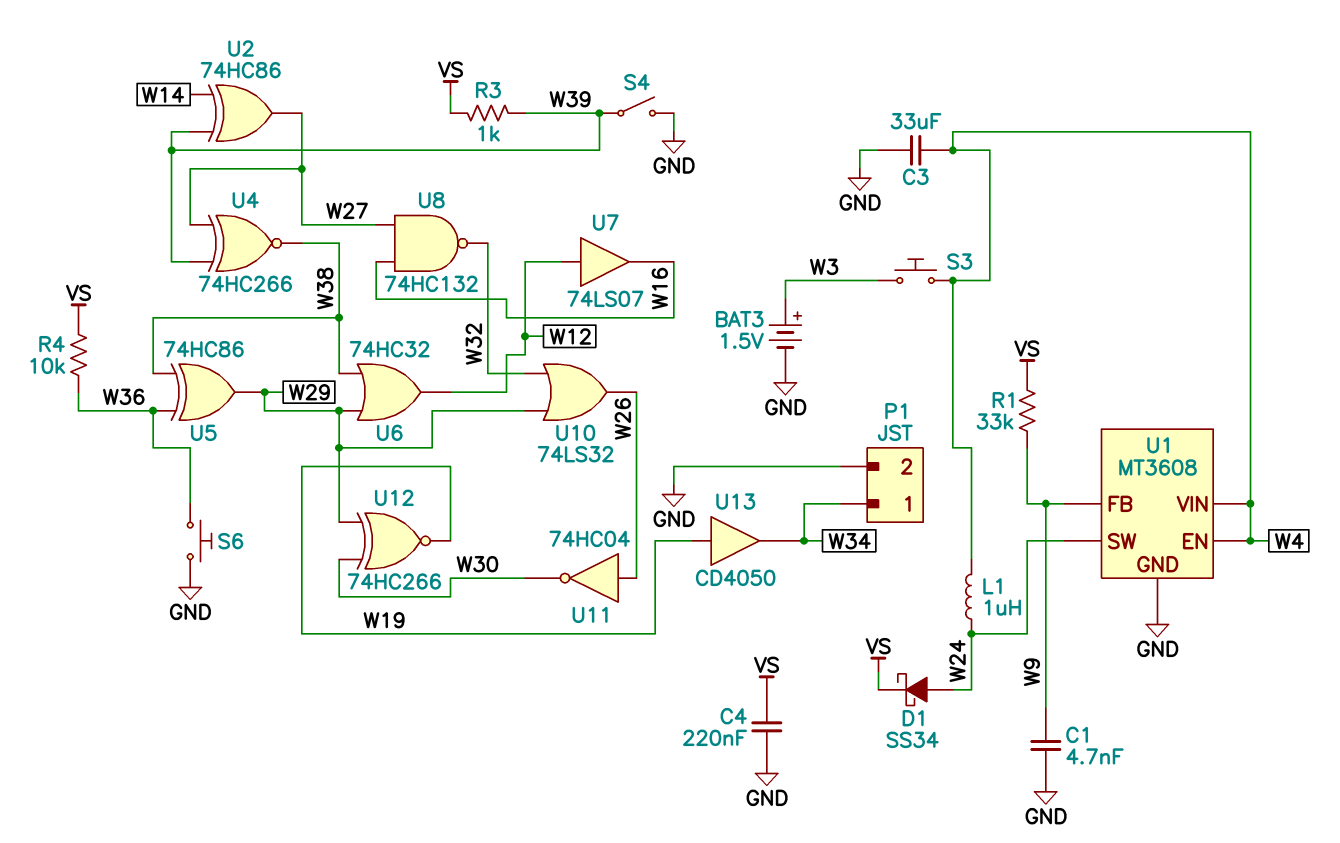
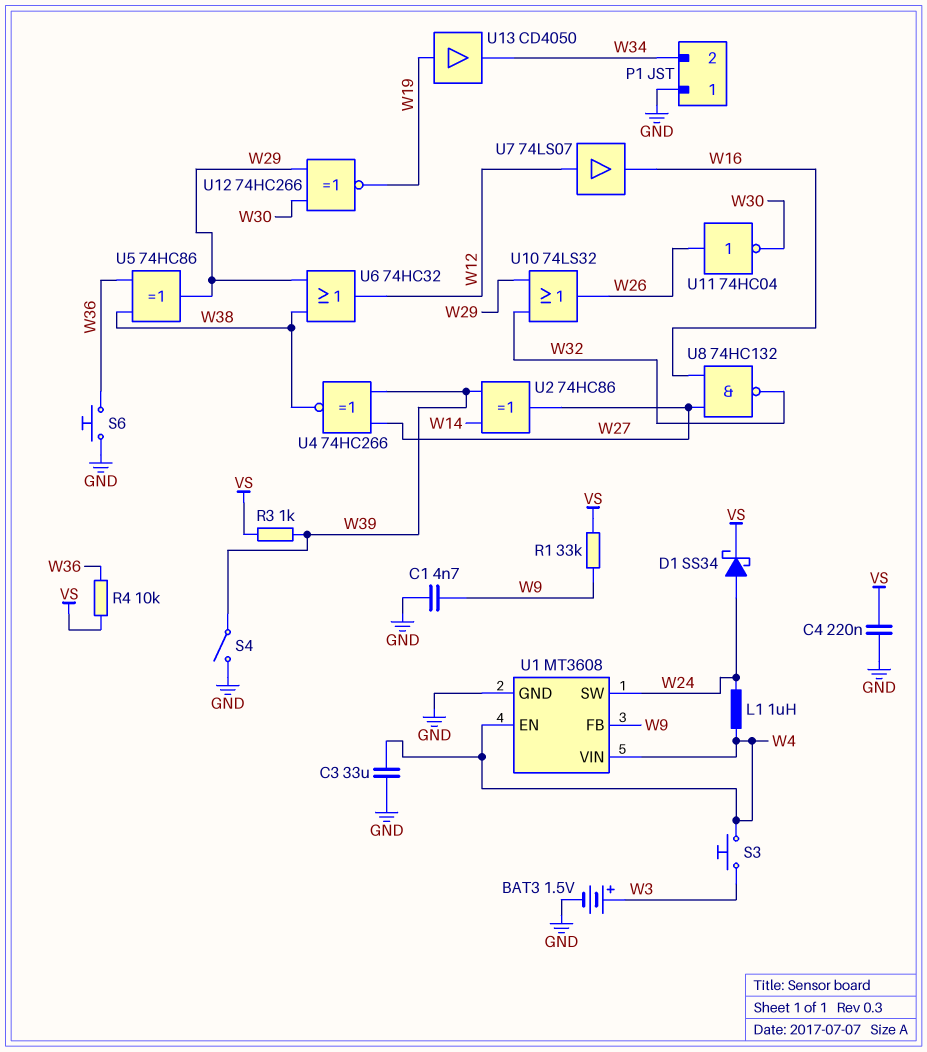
P1 pin 1: W34 -> GND
P1 pin 2: GND -> W34

